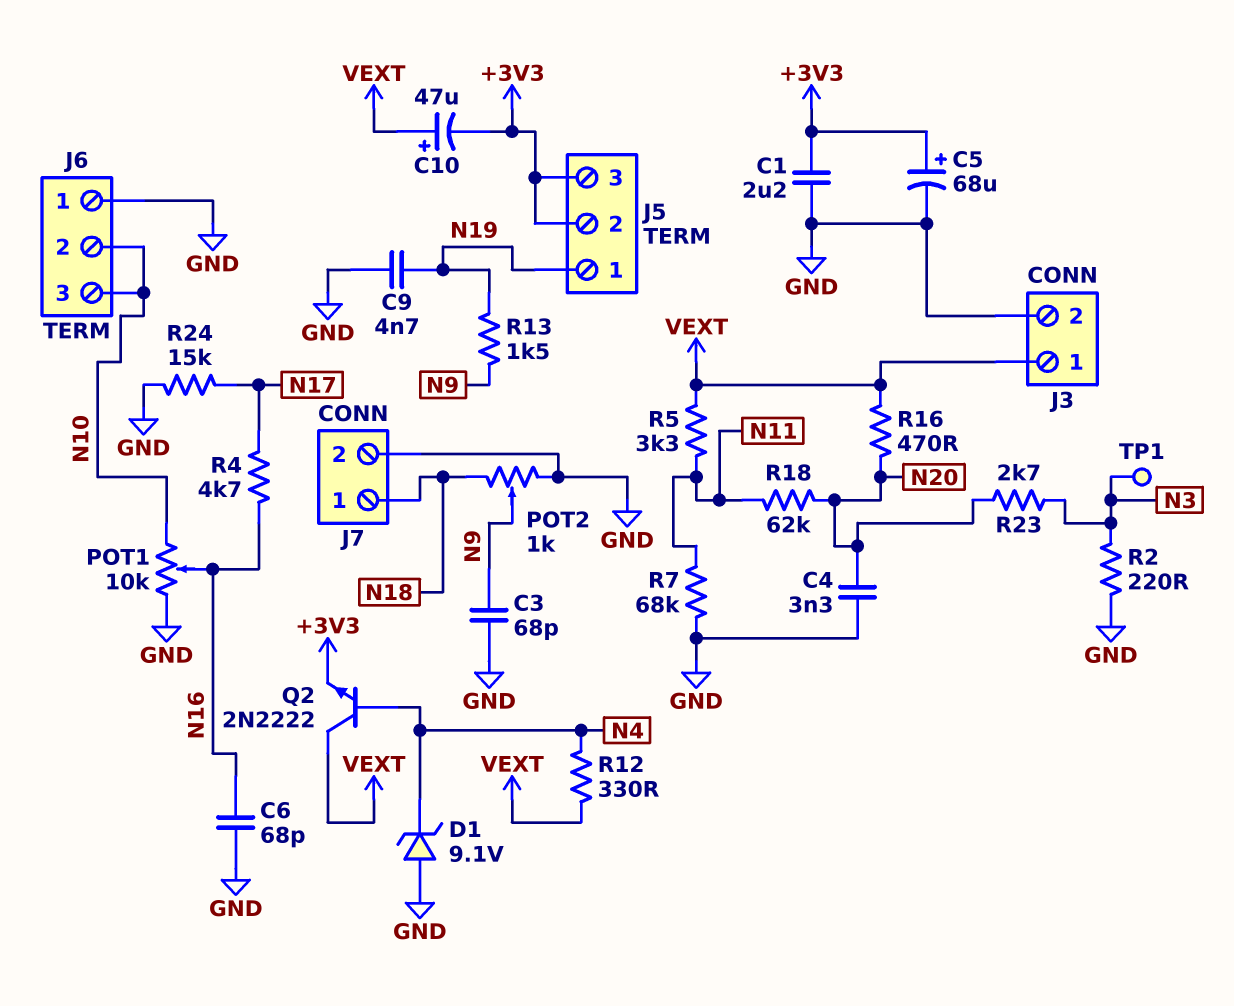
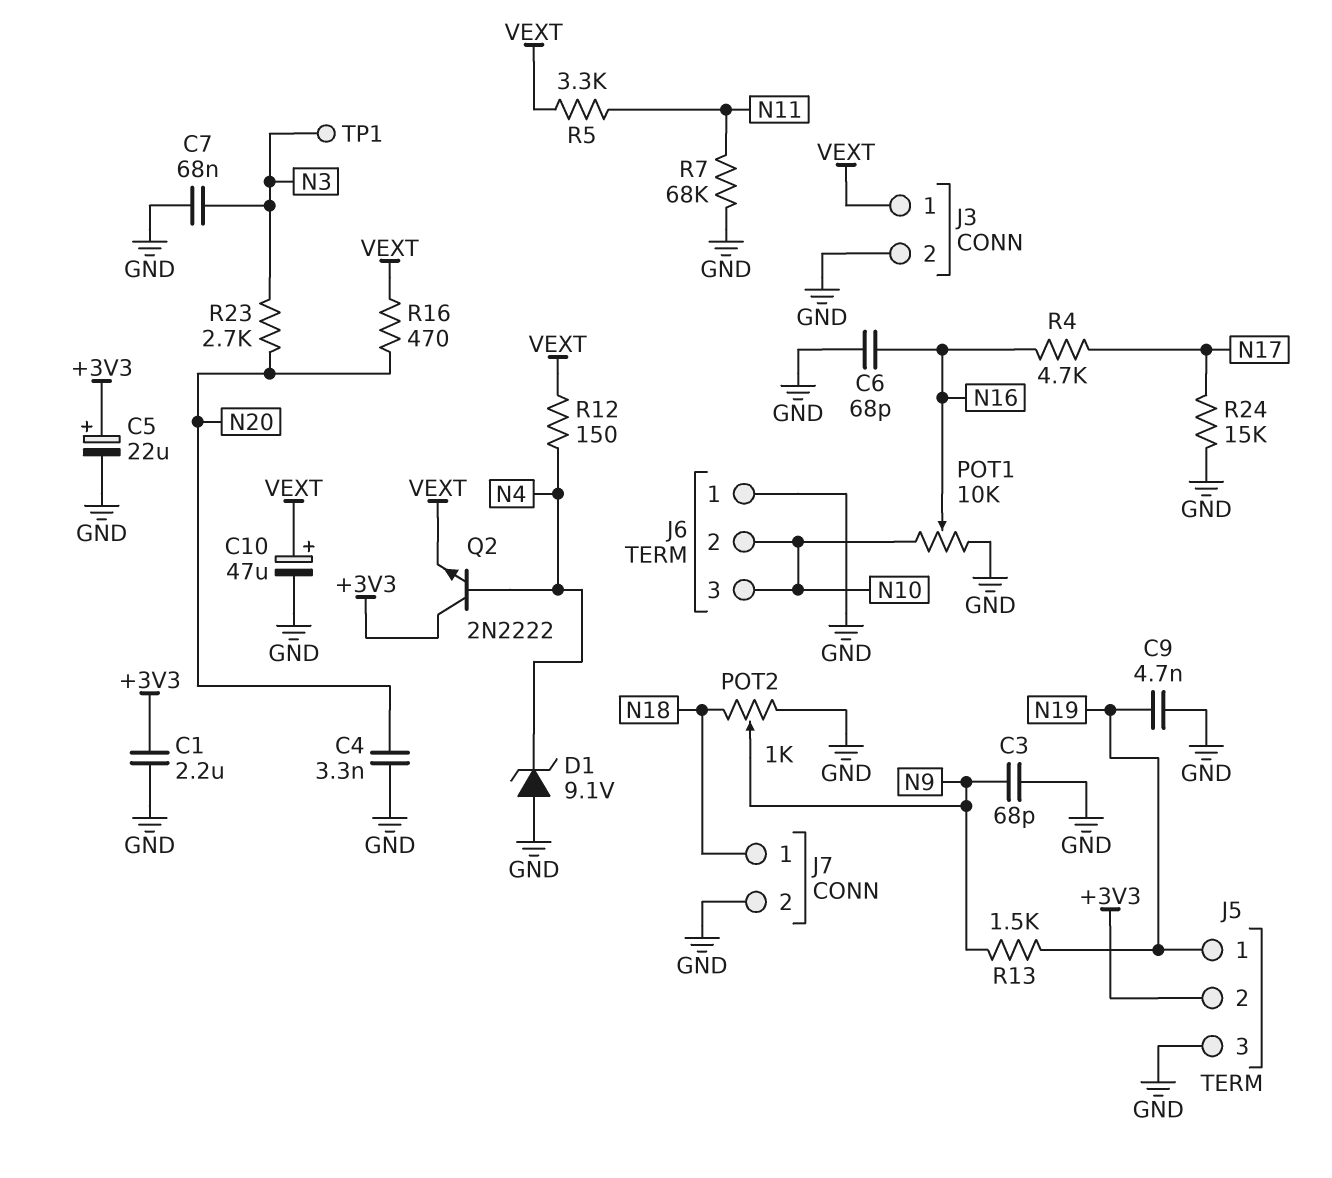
C5: 68uF (plus +3V3, minus GND) -> 22uF (plus +3V3, minus GND)
C7: none -> 68nF (GND, N3)
C10: 47uF (plus VEXT, minus +3V3) -> 47uF (plus VEXT, minus GND)
J5 pin 3: +3V3 -> GND
Q2: NPN 2N2222 (B N4, C VEXT, E +3V3) -> NPN 2N2222 (B N4, C +3V3, E VEXT)
R2: 220 (GND, N3) -> none
R12: 330 (N4, VEXT) -> 150 (N4, VEXT)
R18: 62k (N11, N20) -> none

